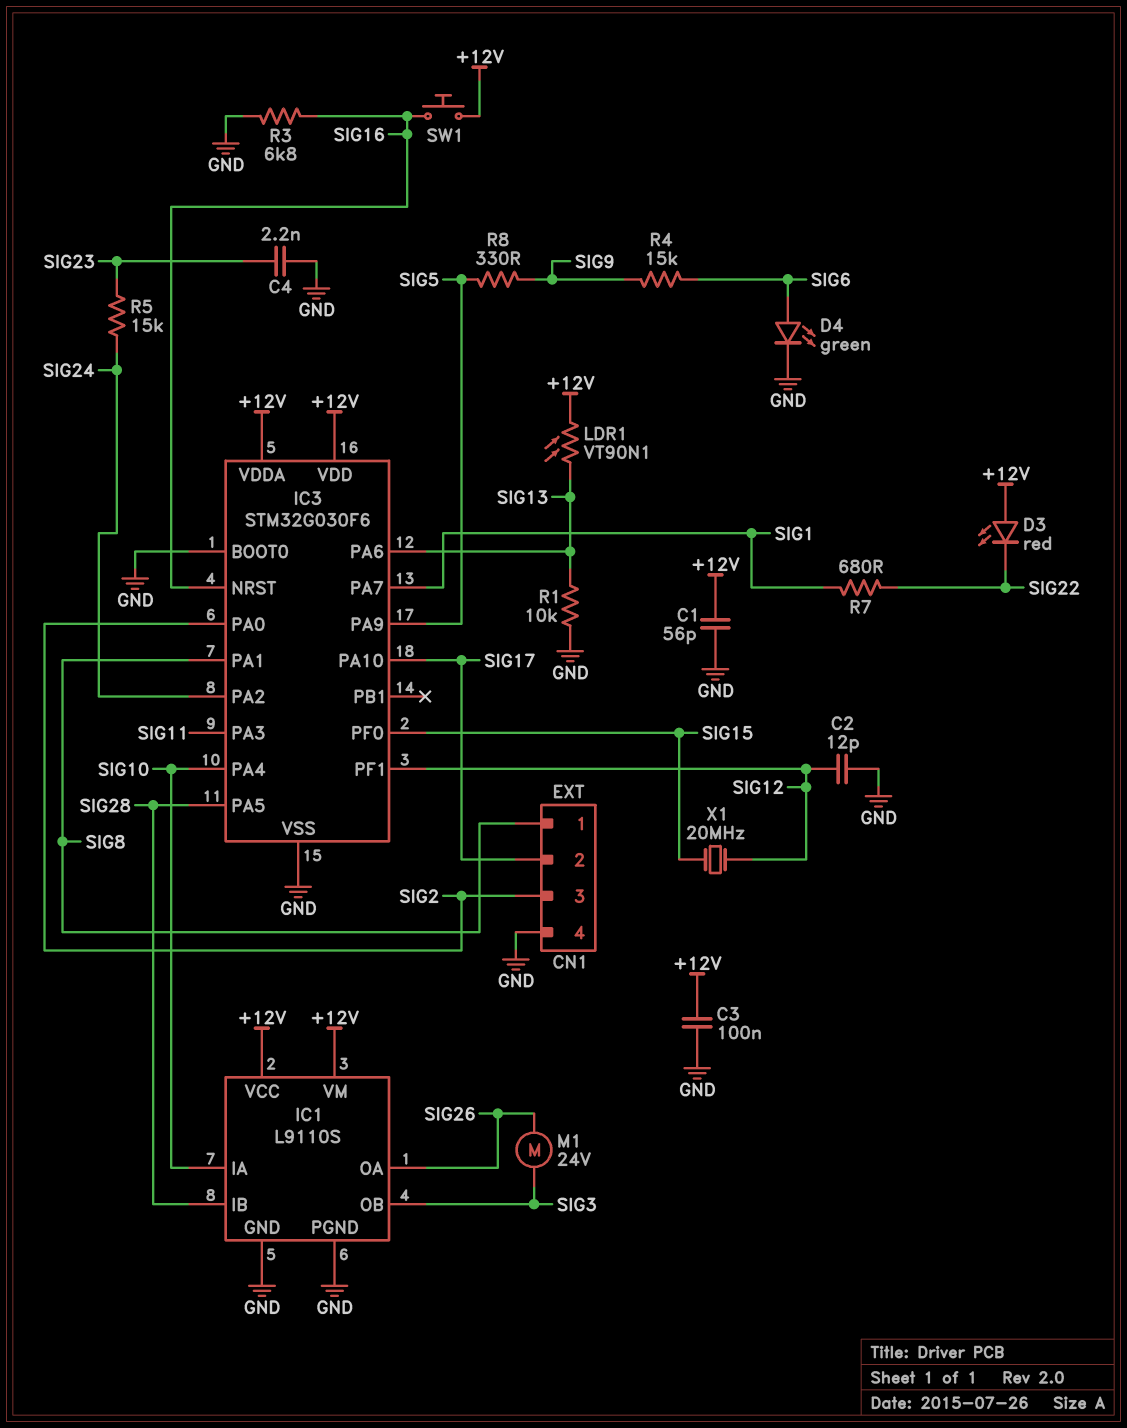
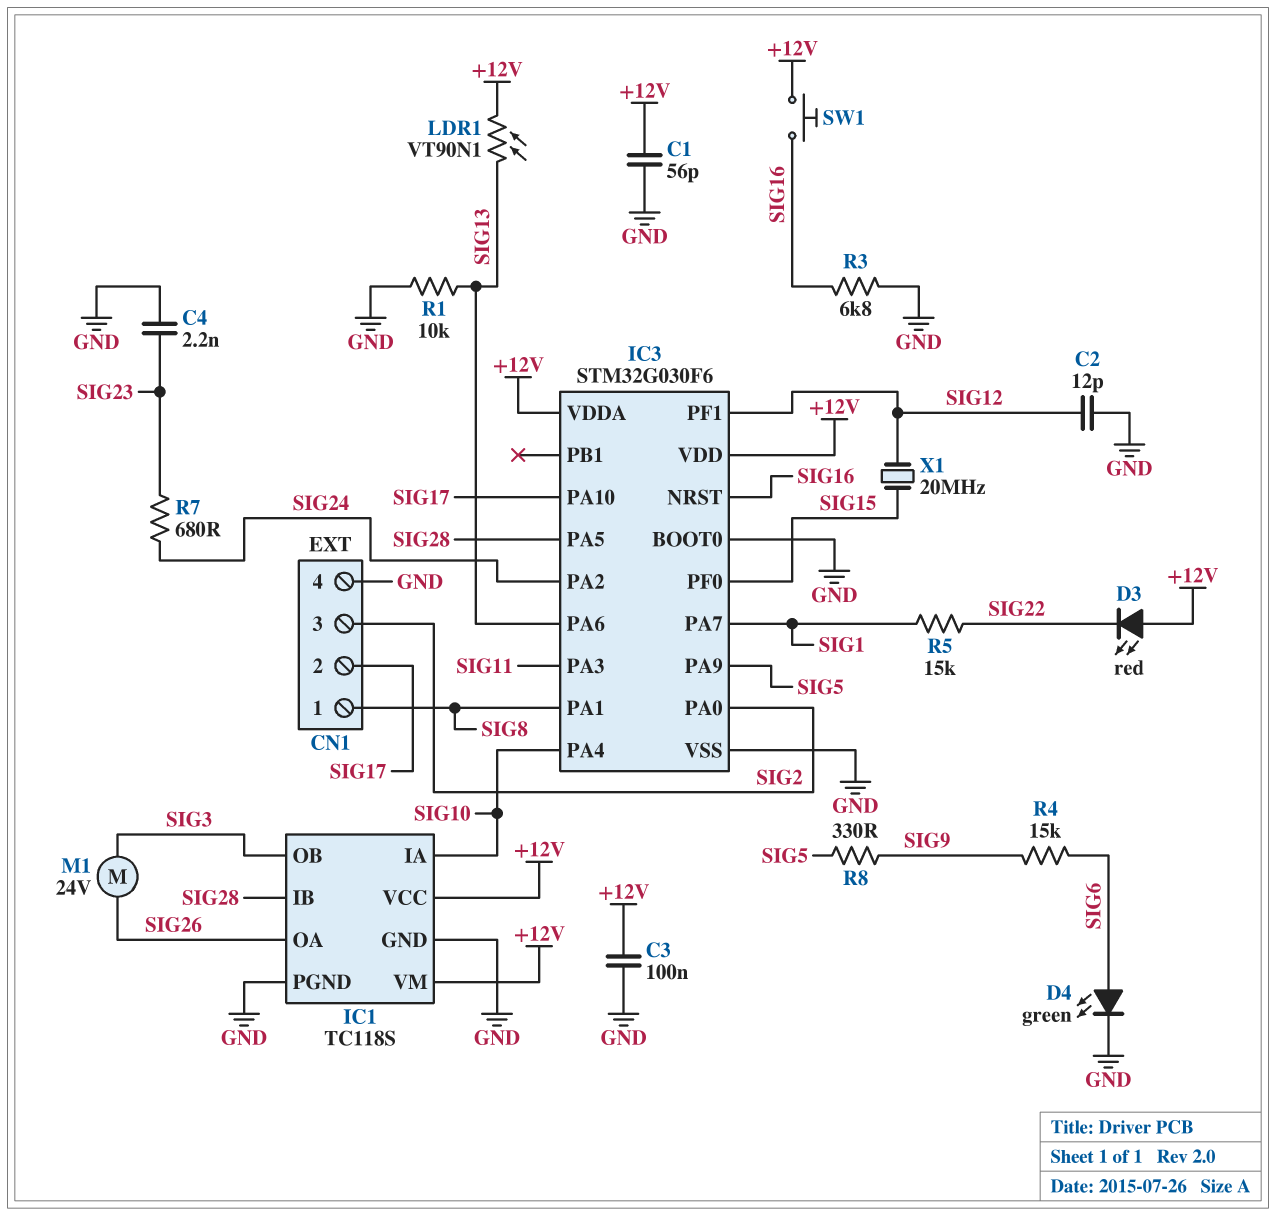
IC1: L9110S -> TC118S
R5: 15k (SIG23, SIG24) -> 15k (SIG1, SIG22)
R7: 680 (SIG1, SIG22) -> 680 (SIG23, SIG24)

